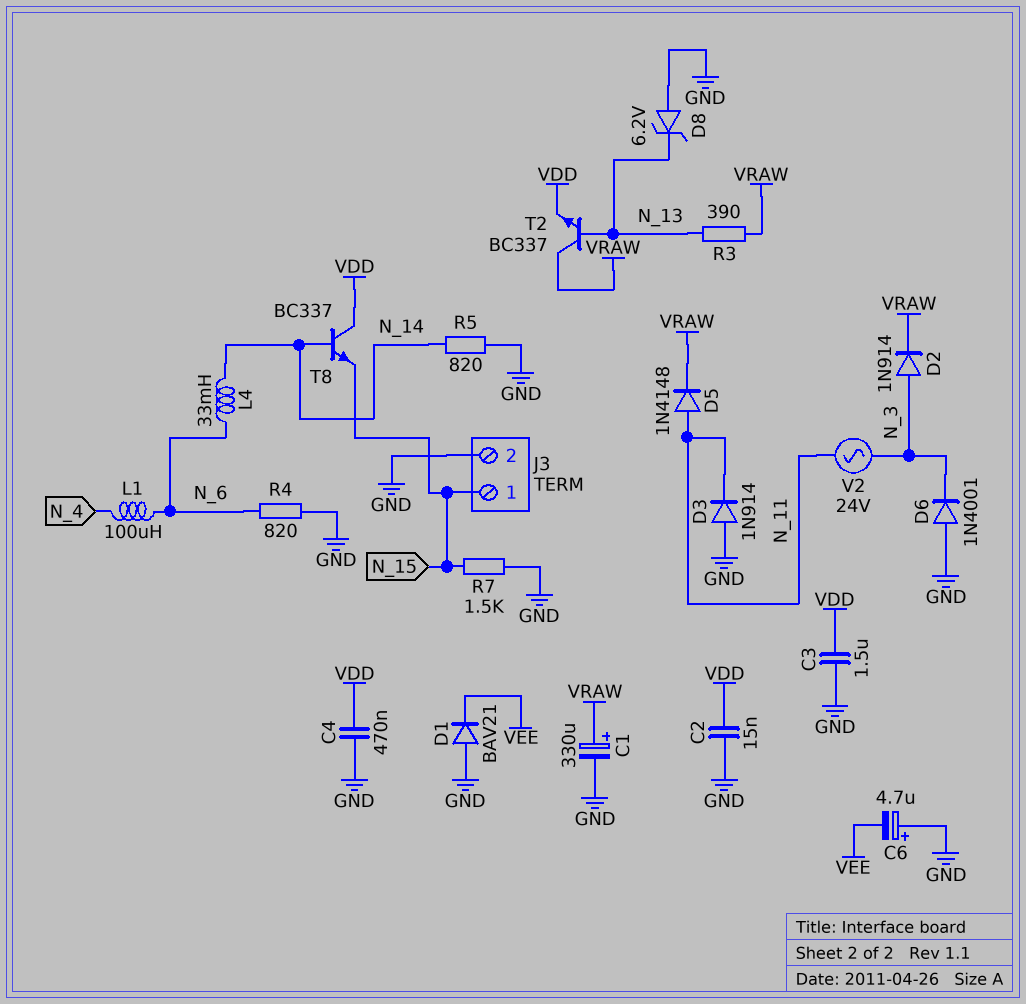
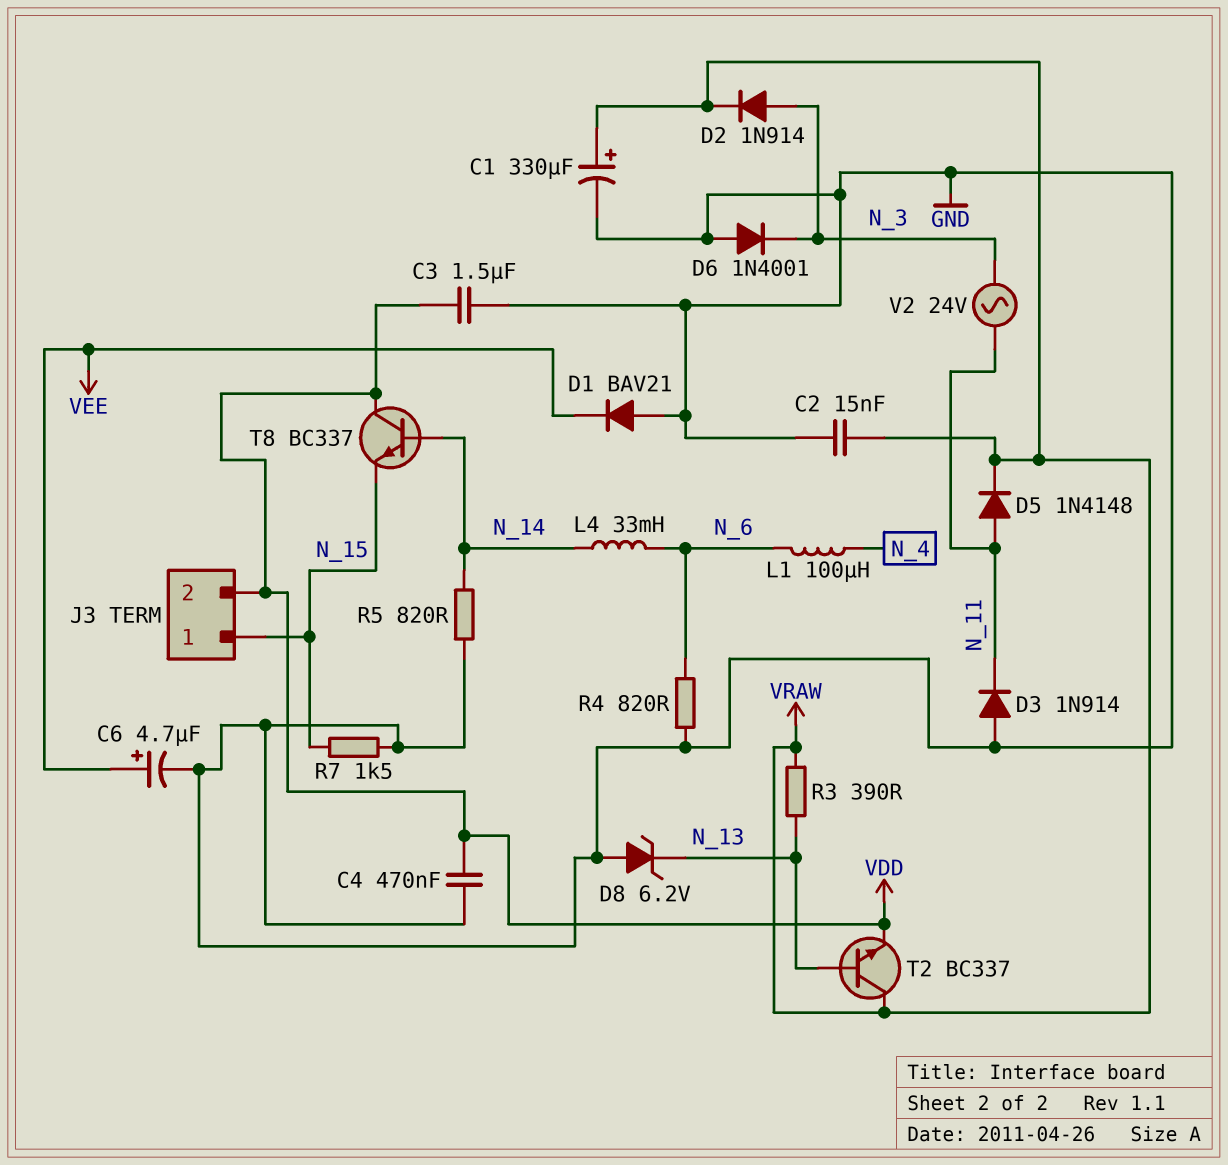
C2: 15nF (GND, VDD) -> 15nF (GND, VRAW)
C6: 4.7uF (plus GND, minus VEE) -> 4.7uF (plus VEE, minus GND)
J3 pin 2: GND -> VDD

